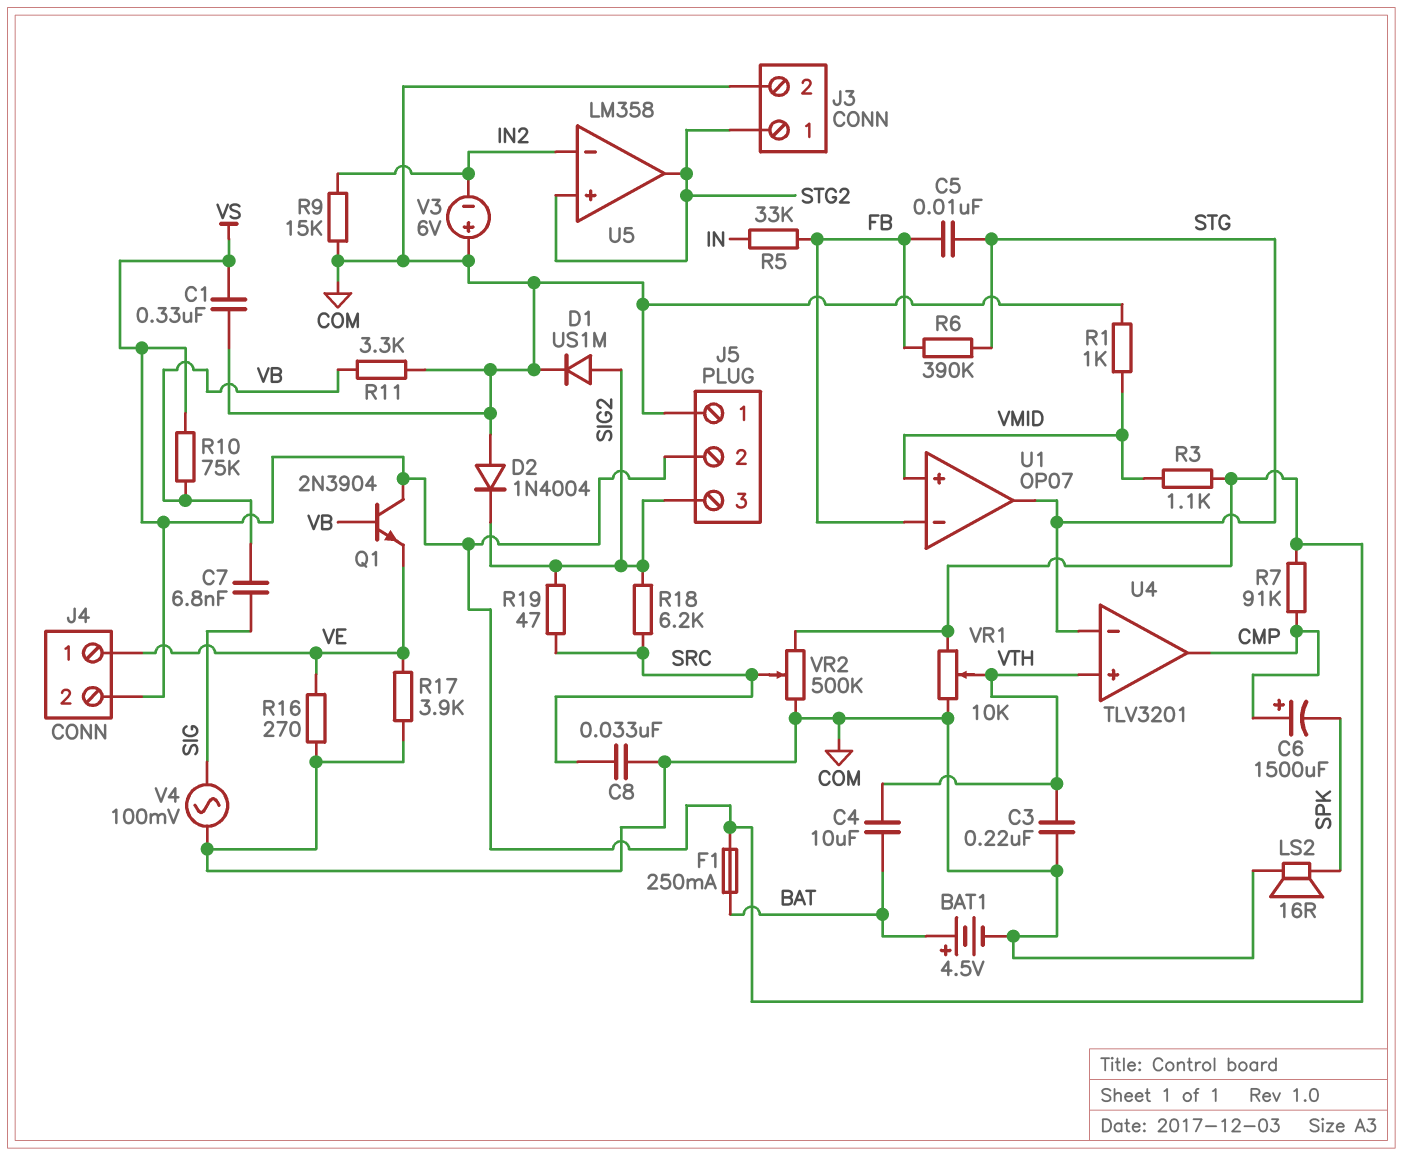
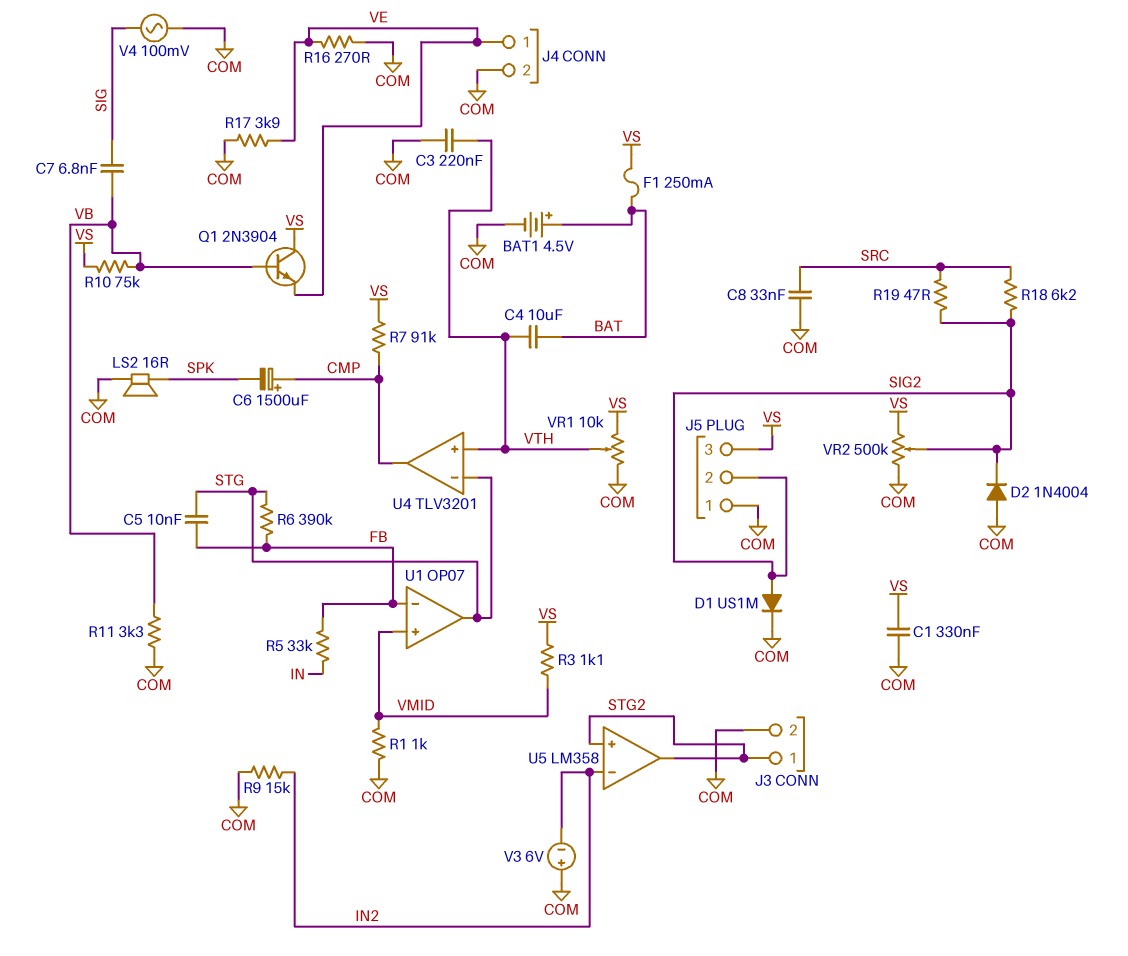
J4 pin 2: VS -> COM
J5 pin 2: VS -> SIG2
J5 pin 3: SIG2 -> VS
VR2: 500k (COM, VS, wiper SRC) -> 500k (COM, VS, wiper SIG2)

